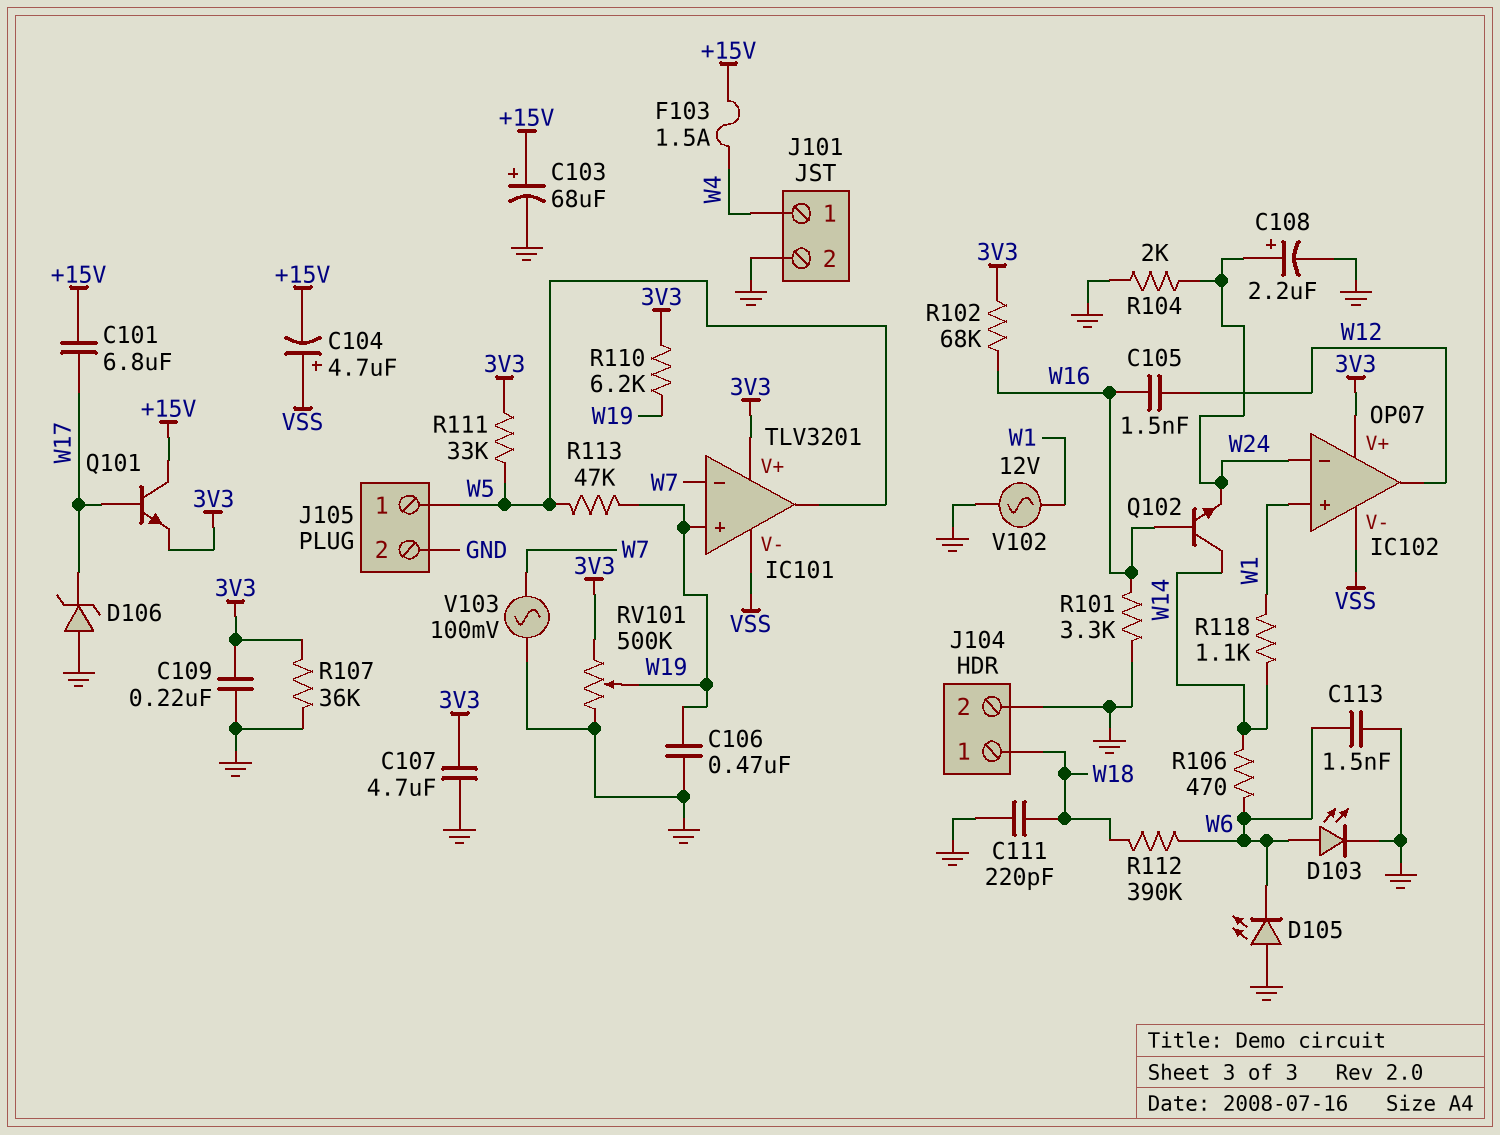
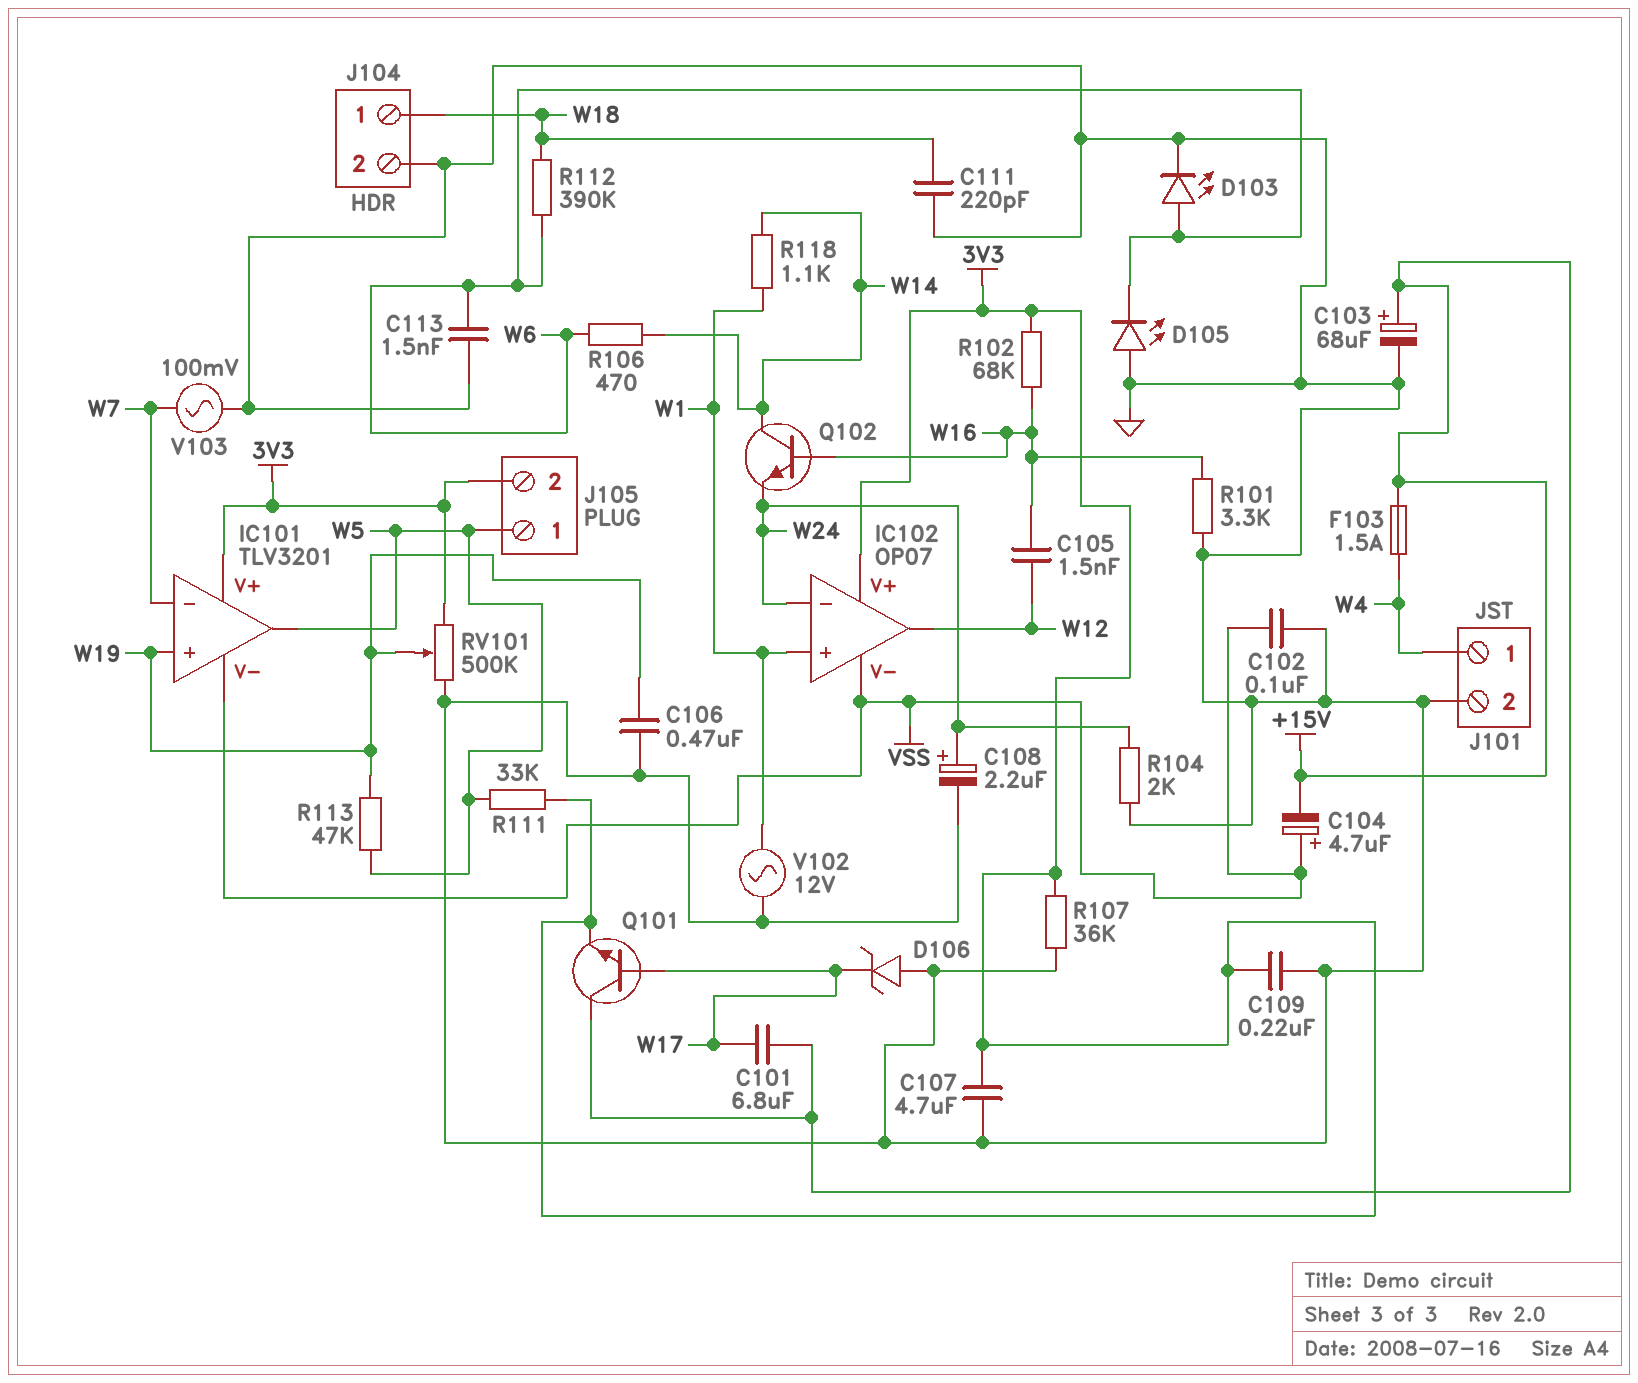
C102: none -> 100nF (GND, VSS)
J105 pin 2: GND -> 3V3
R110: 6.2k (3V3, W19) -> none

